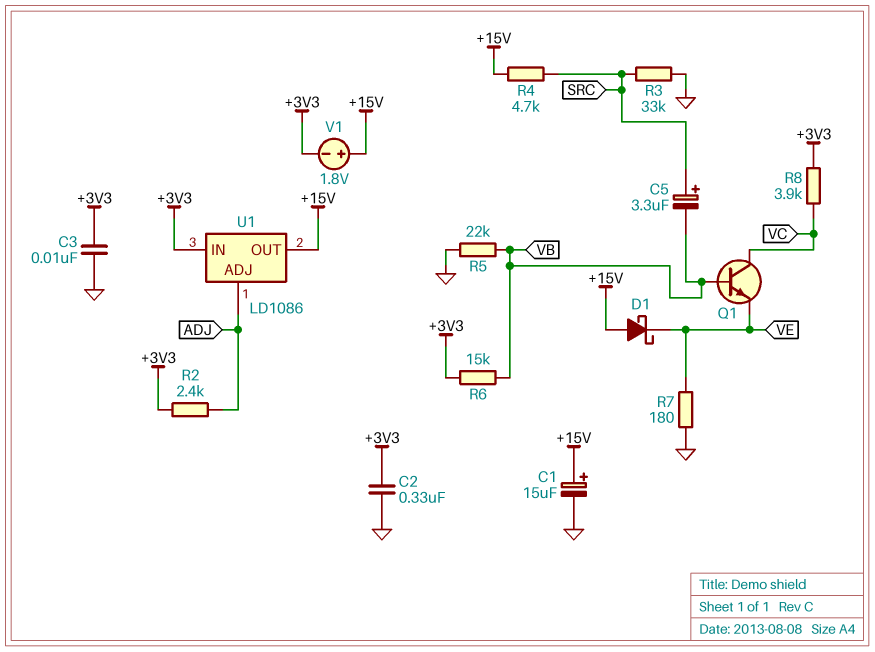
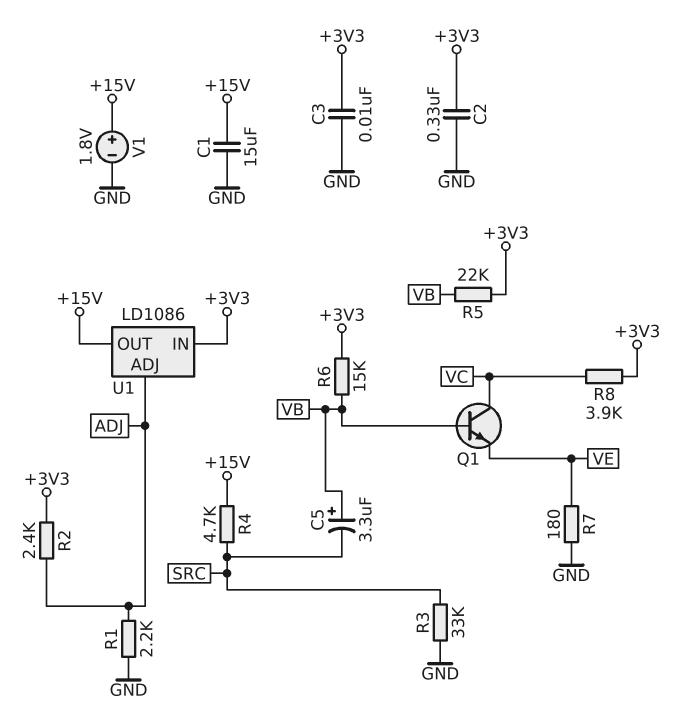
C1: 15uF (plus +15V, minus GND) -> 15uF (+15V, GND)
C5: 3.3uF (plus SRC, minus VB) -> 3.3uF (plus VB, minus SRC)
D1: schottky (A +15V, K VE) -> none
R1: none -> 2.2k (ADJ, GND)
R5: 22k (GND, VB) -> 22k (+3V3, VB)
V1: 1.8V (plus +15V, minus +3V3) -> 1.8V (plus +15V, minus GND)

